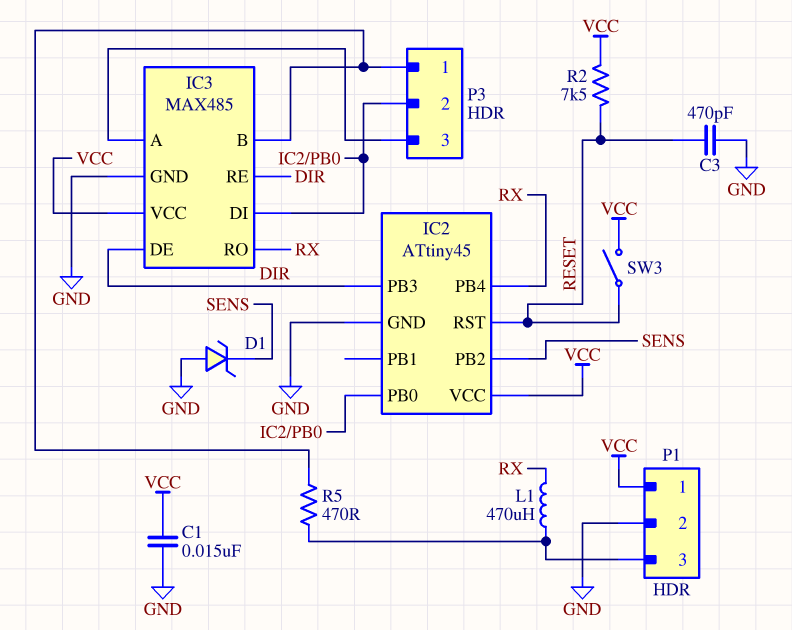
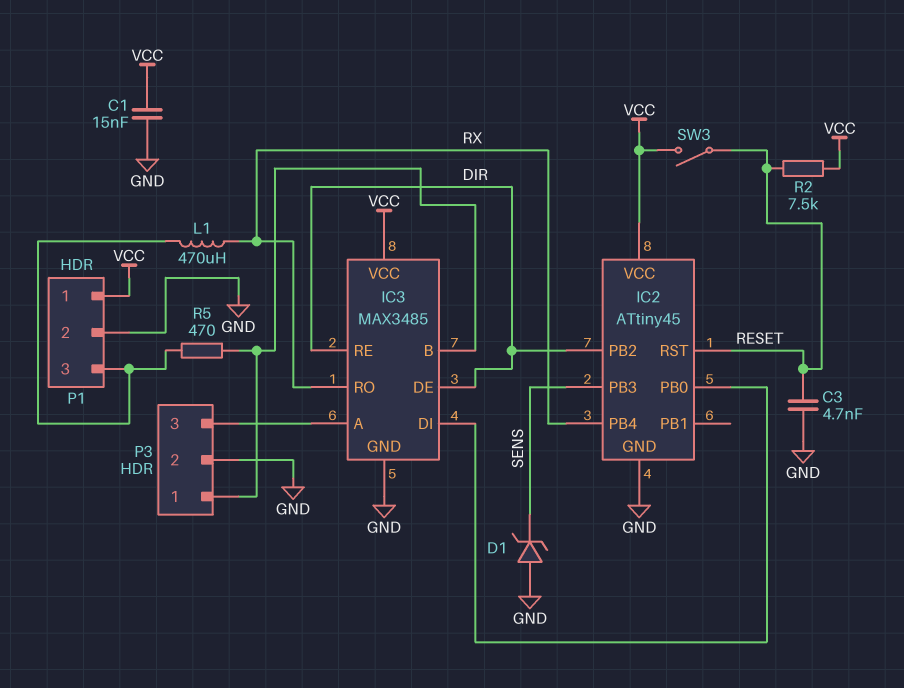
C3: 470pF (GND, RESET) -> 4.7nF (GND, RESET)
IC2 pin PB2: SENS -> DIR
IC2 pin PB3: DIR -> SENS
IC3: MAX485 -> MAX3485
P3 pin 2: IC2/PB0 -> GND

